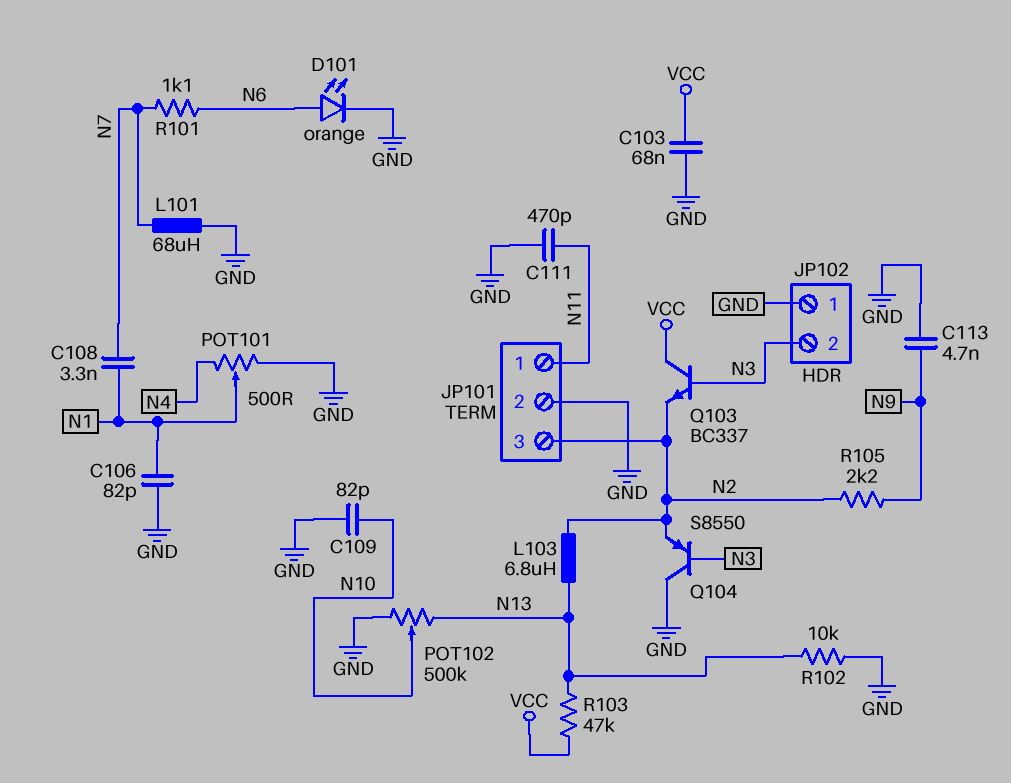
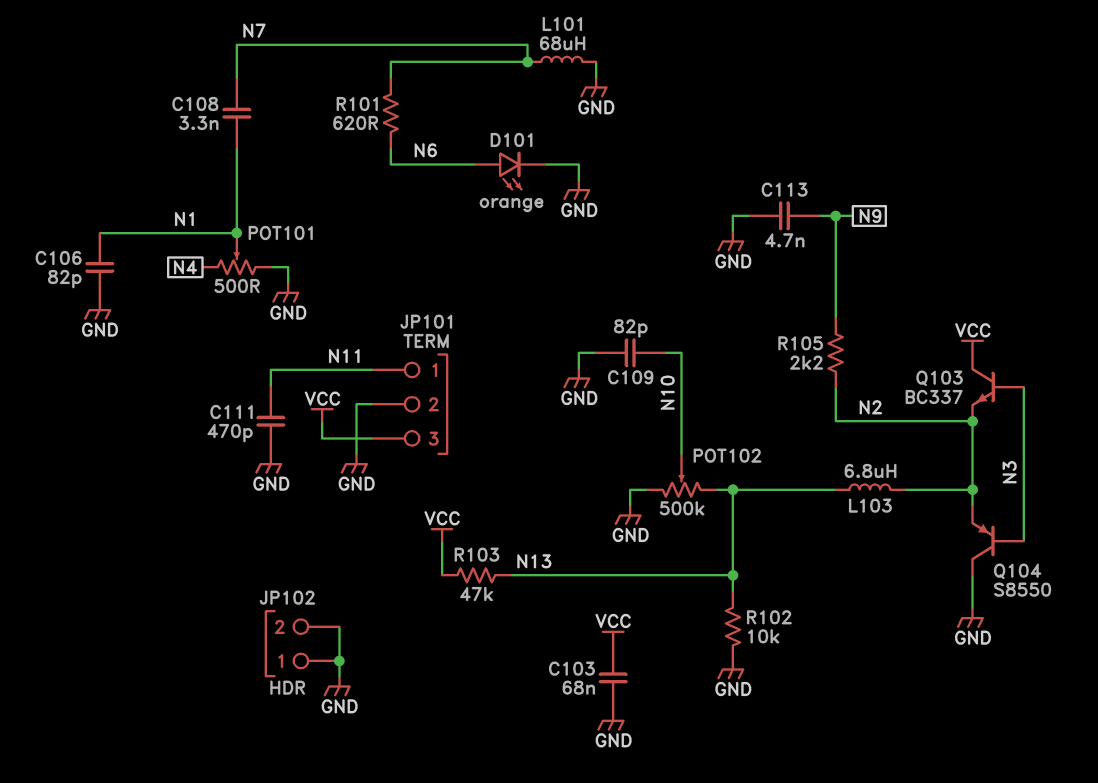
JP101 pin 3: N2 -> VCC
JP102 pin 2: N3 -> GND
R101: 1.1k (N6, N7) -> 620 (N6, N7)

